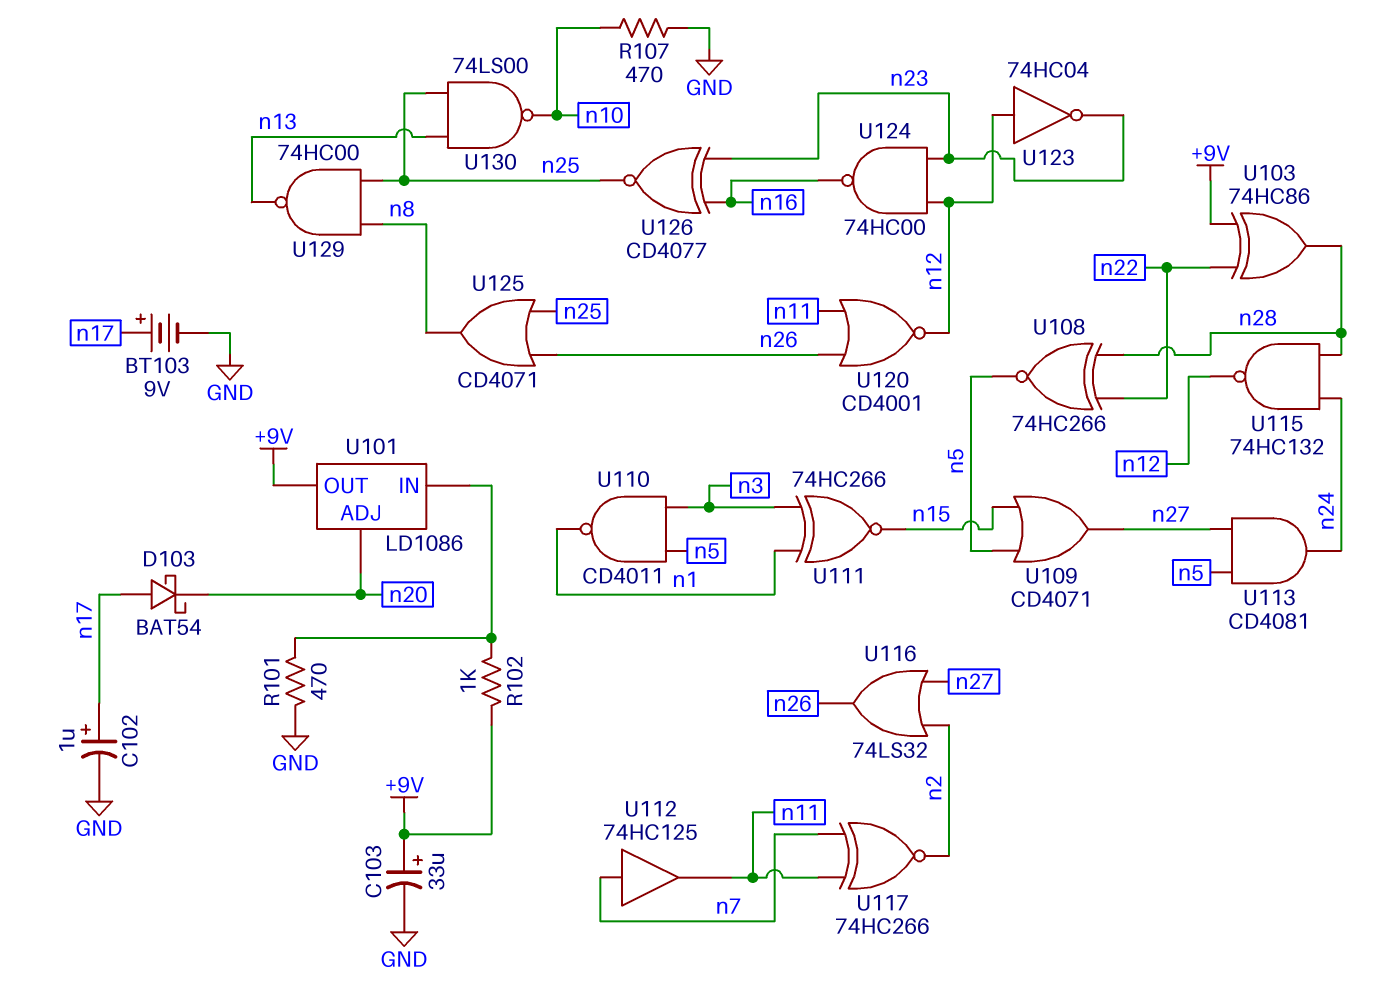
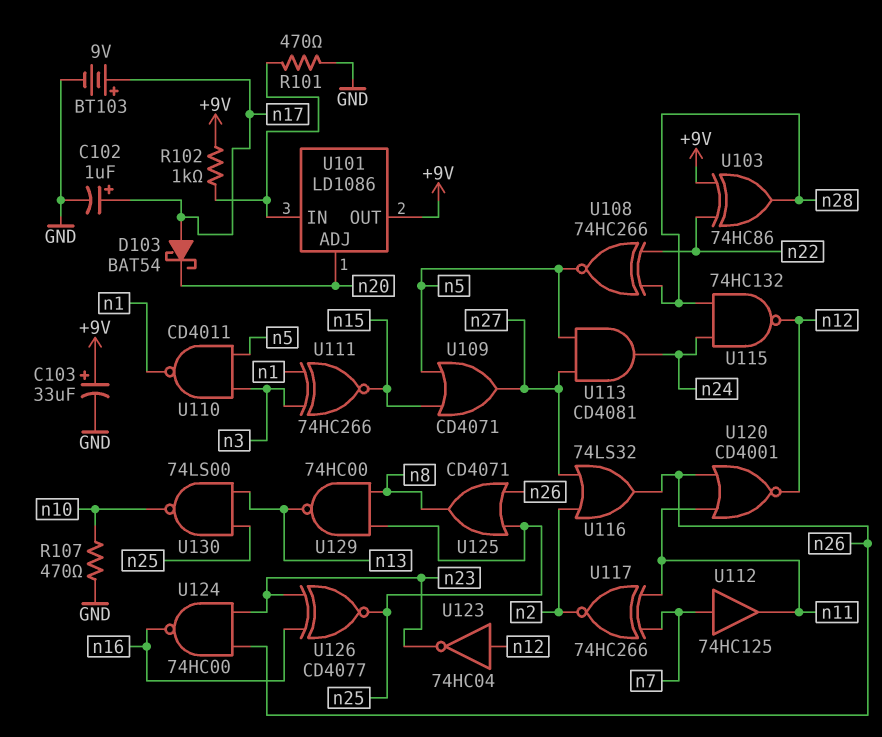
U124: NAND 74HC00 (in n12, in n23, out n16) -> NAND 74HC00 (in n23, in n26, out n16)

